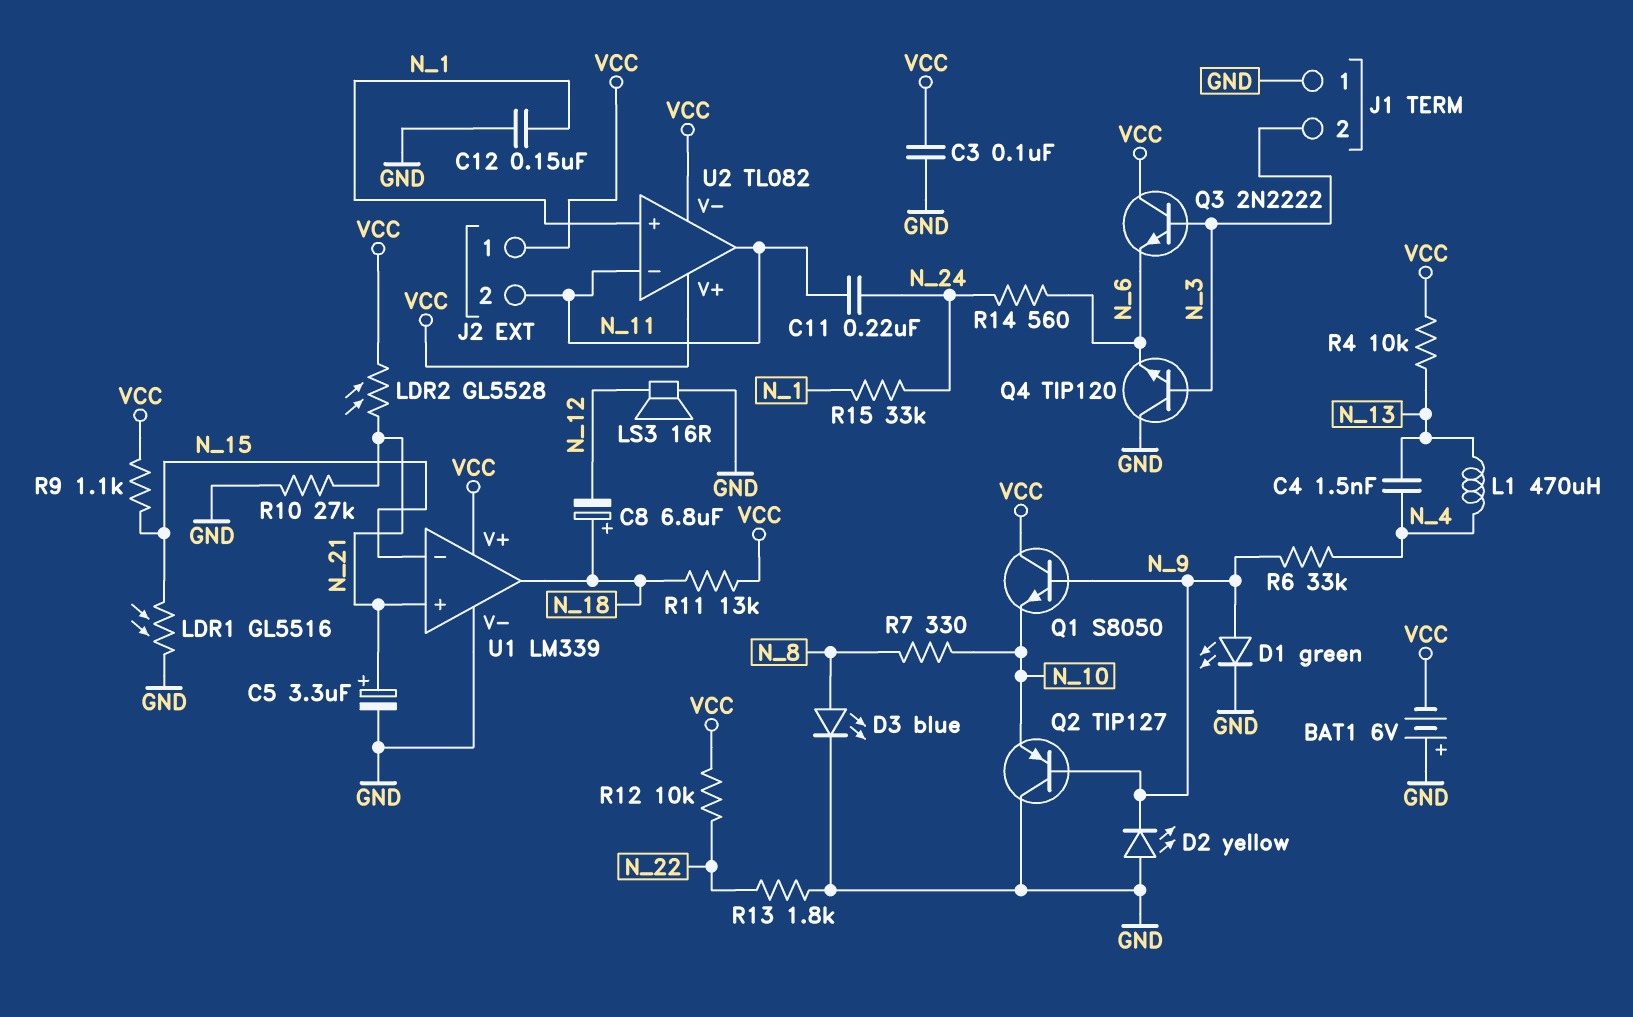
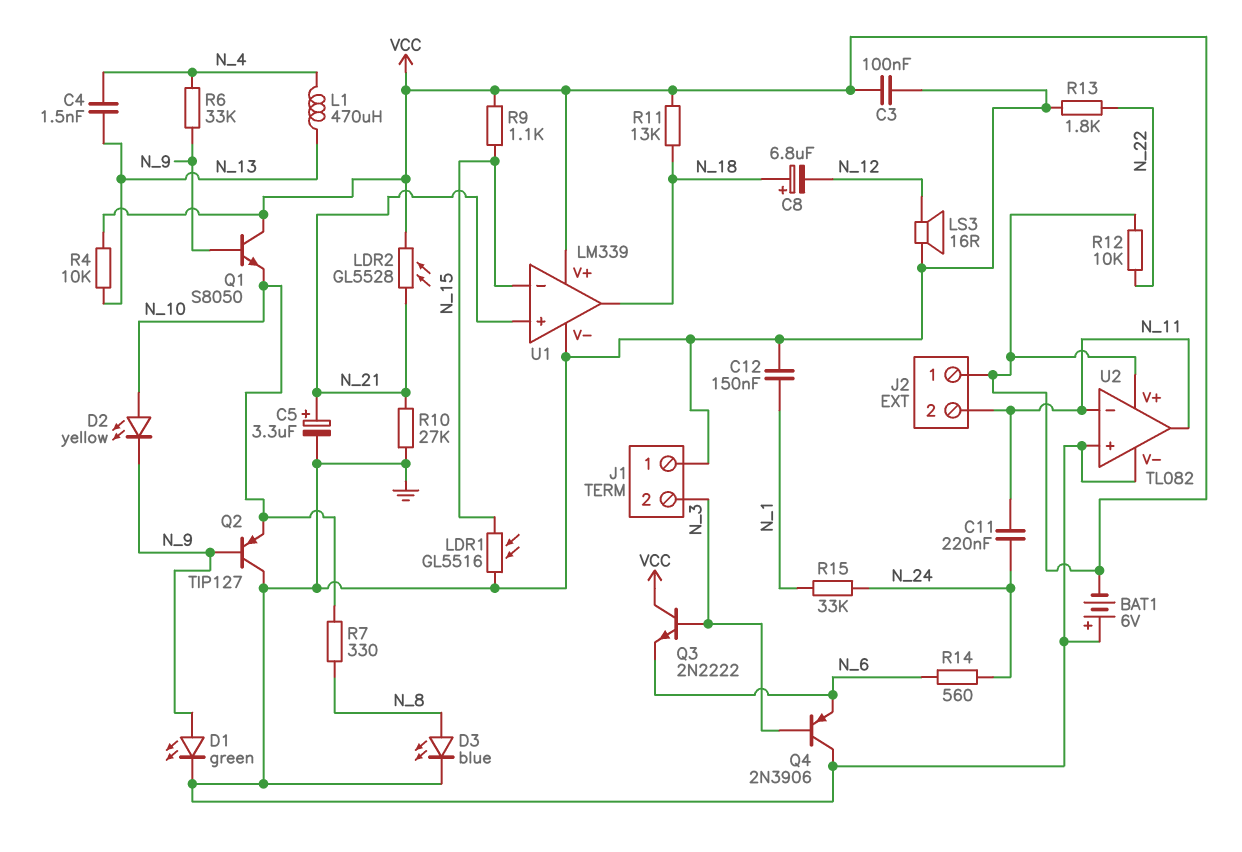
D2: LED yellow (A GND, K N_9) -> LED yellow (A N_10, K N_9)
Q4: NPN TIP120 (B N_3, C GND, E N_6) -> PNP 2N3906 (B N_3, C GND, E N_6)
U2 pin V-: VCC -> GND
U2 pin in+: N_1 -> GND

